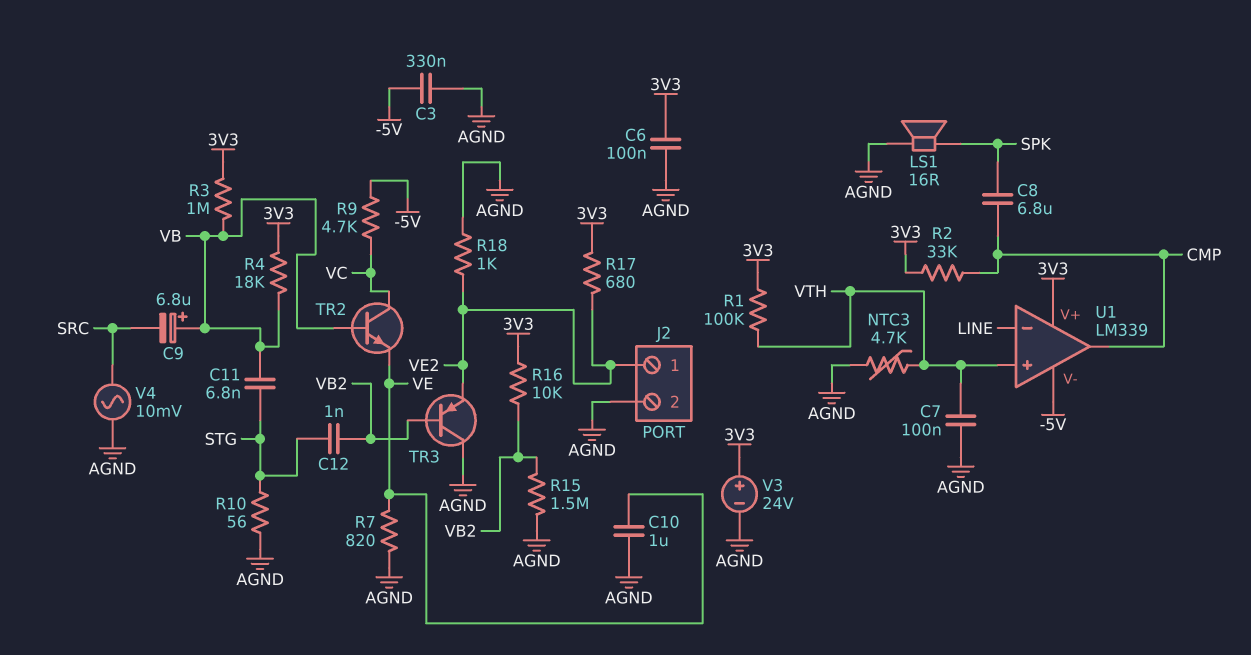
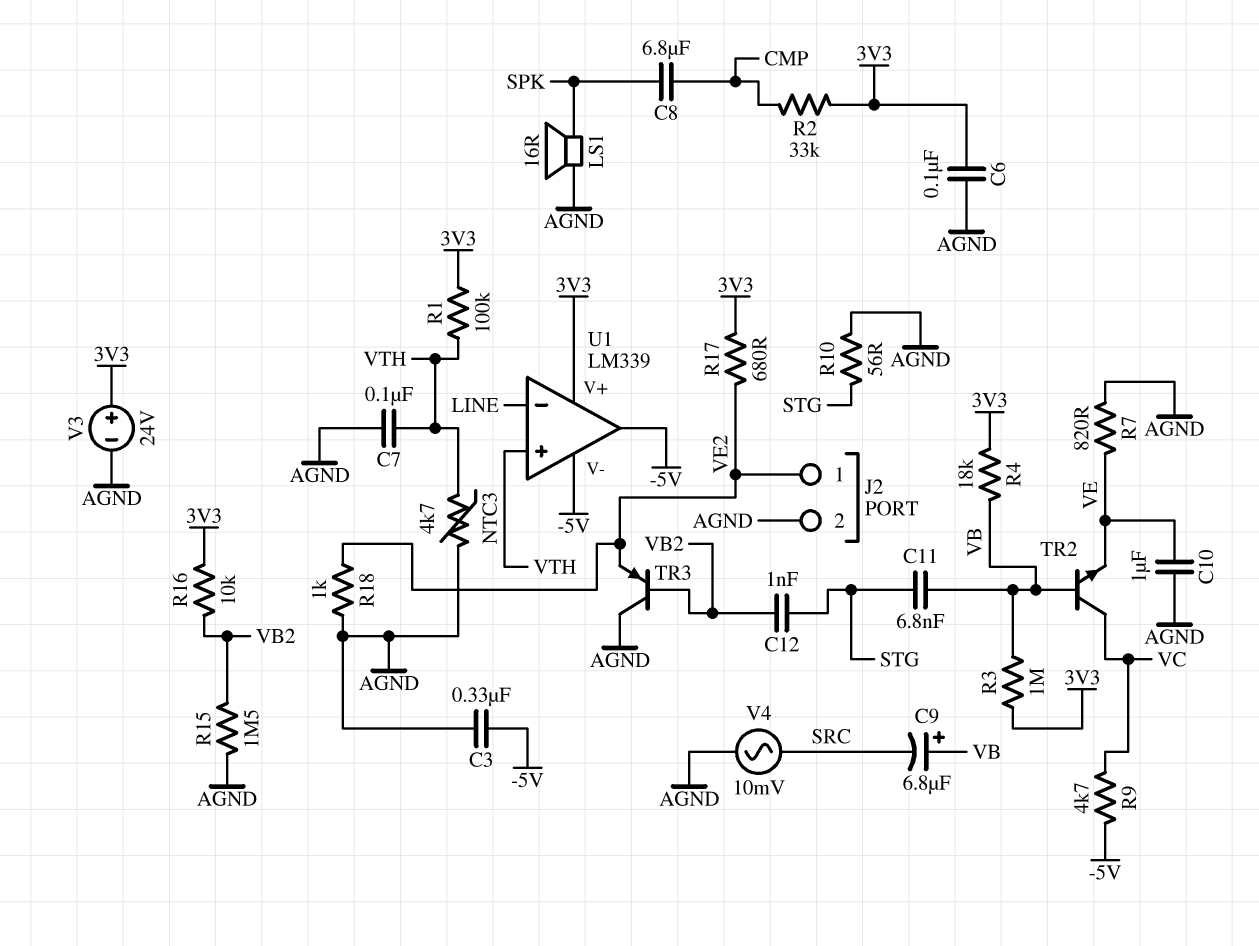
U1 pin out: CMP -> -5V

